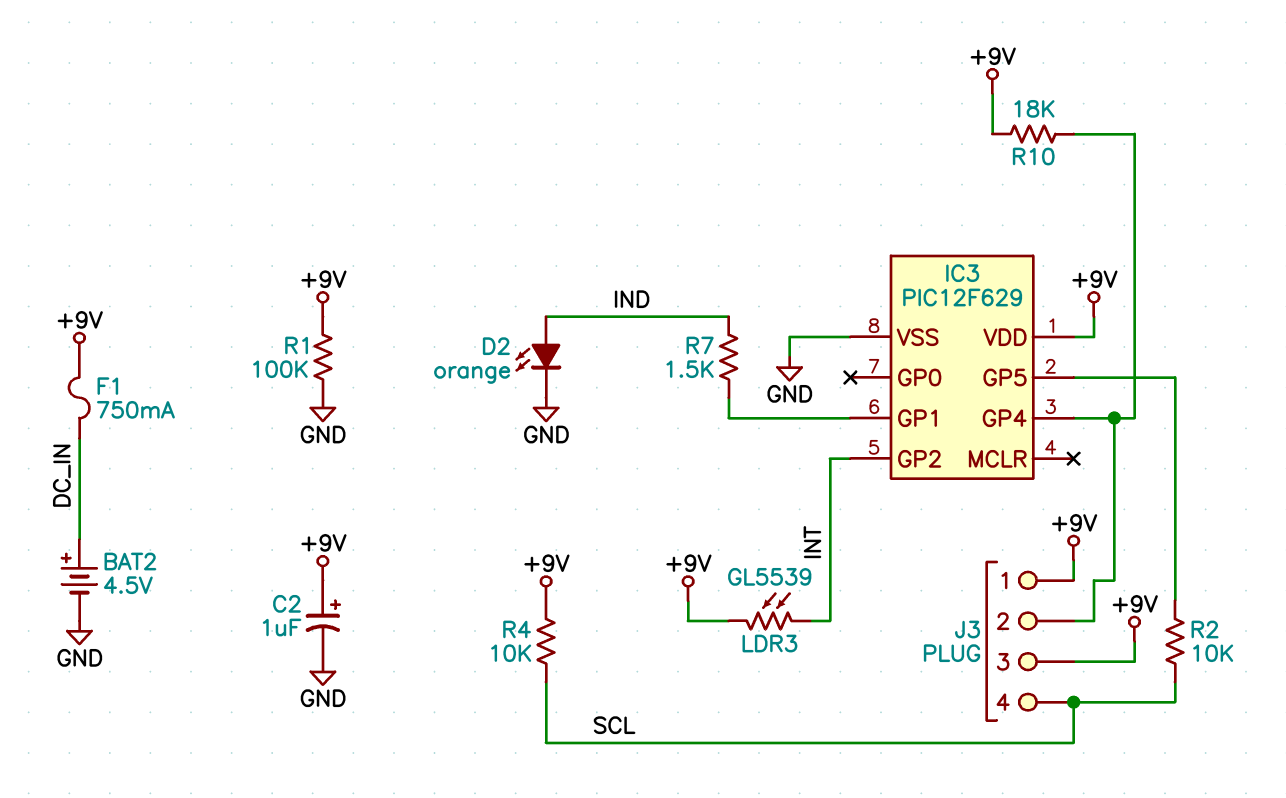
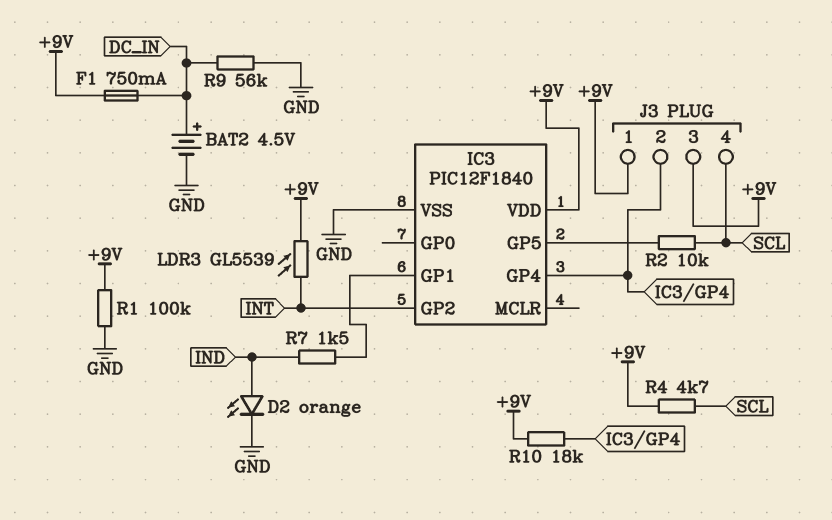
C2: 1uF (plus +9V, minus GND) -> none
IC3: PIC12F629 -> PIC12F1840
R4: 10k (+9V, SCL) -> 4.7k (+9V, SCL)
R9: none -> 56k (DC_IN, GND)

